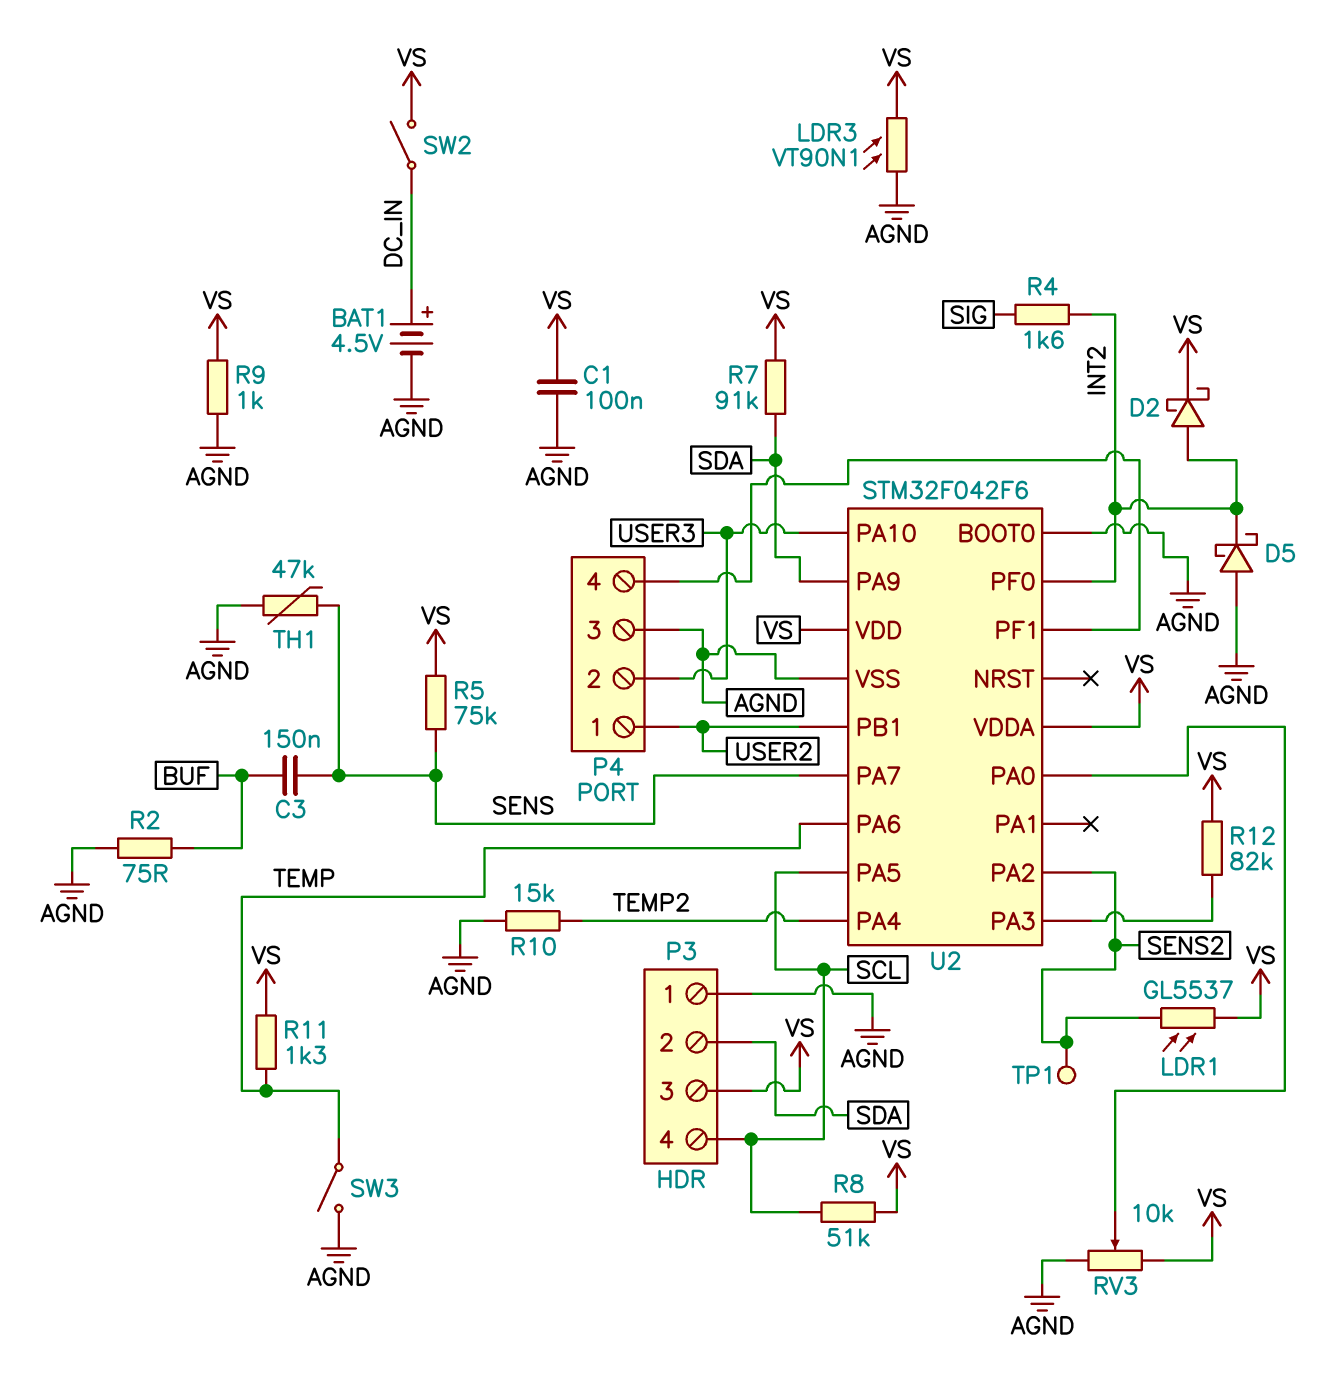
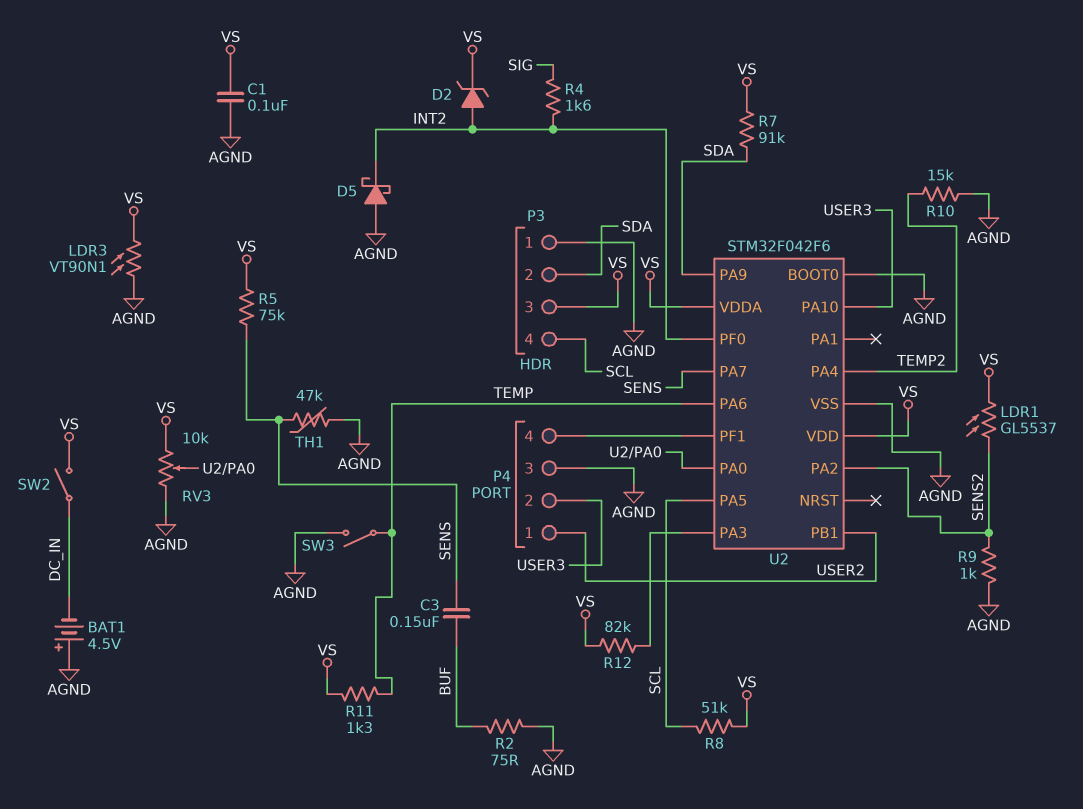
BAT1: 4.5V (plus DC_IN, minus AGND) -> 4.5V (plus AGND, minus DC_IN)
D2: schottky (A INT2, K VS) -> zener (A INT2, K VS)
R9: 1k (AGND, VS) -> 1k (AGND, SENS2)
TP1: test point (SENS2) -> none

